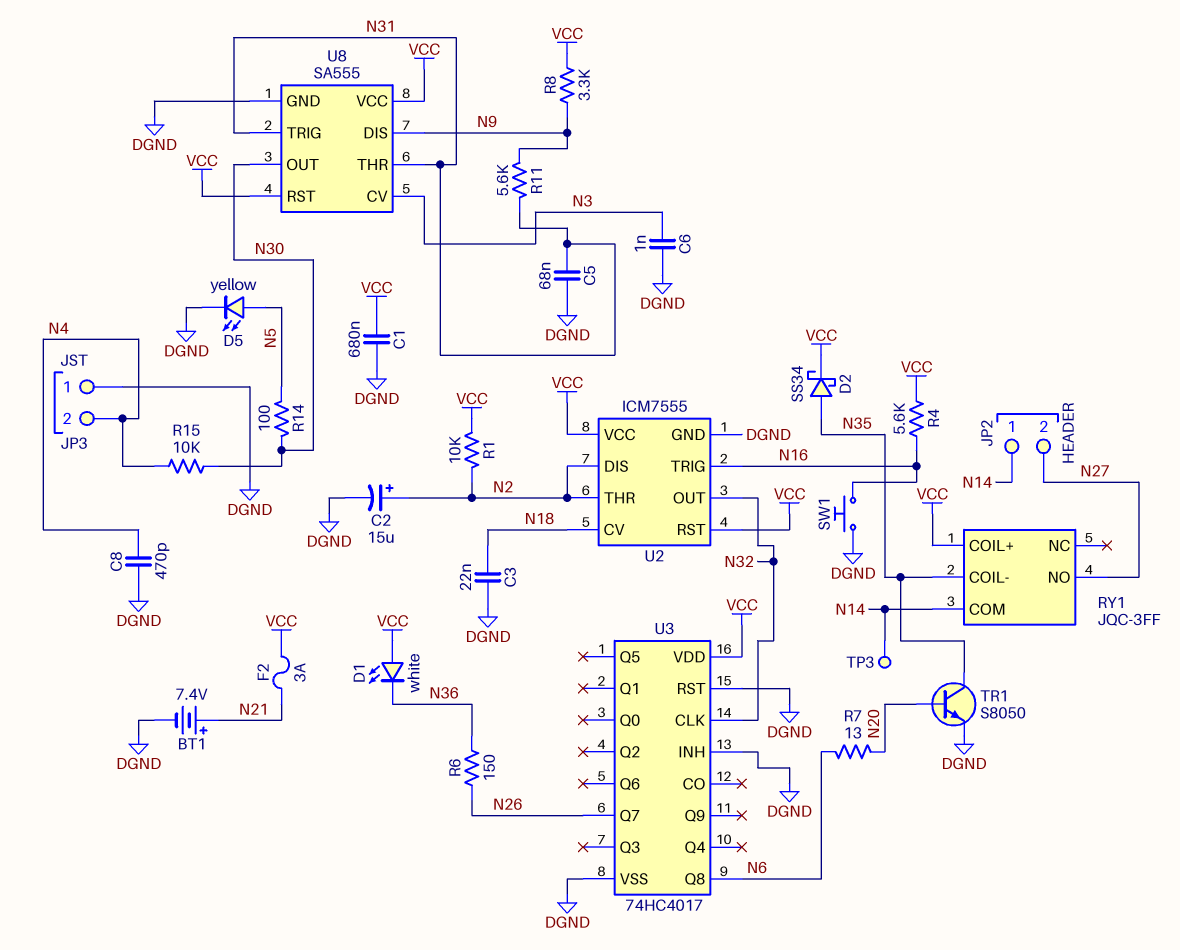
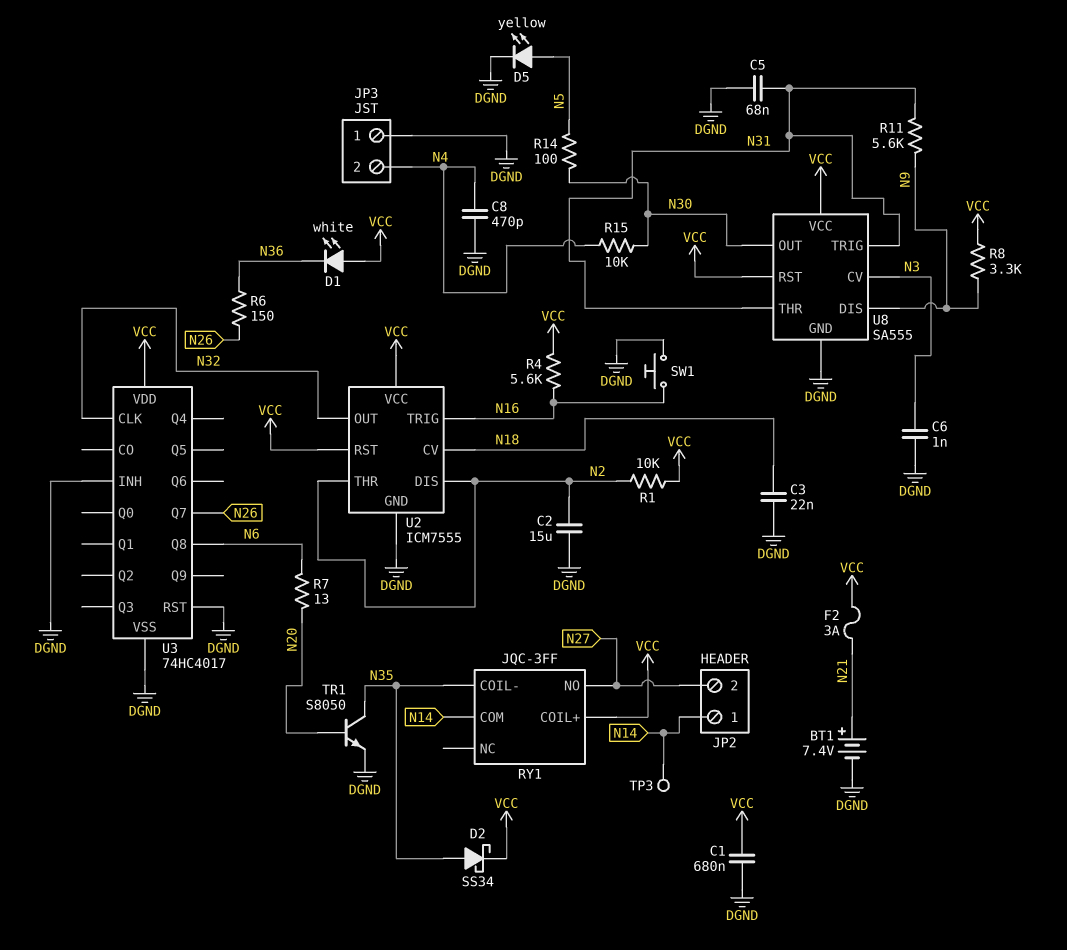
C2: 15uF (plus N2, minus DGND) -> 15uF (DGND, N2)

